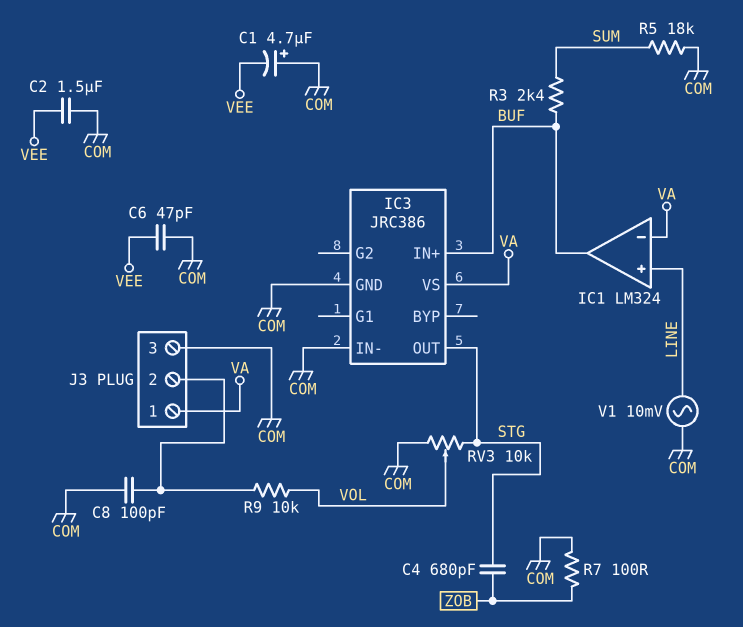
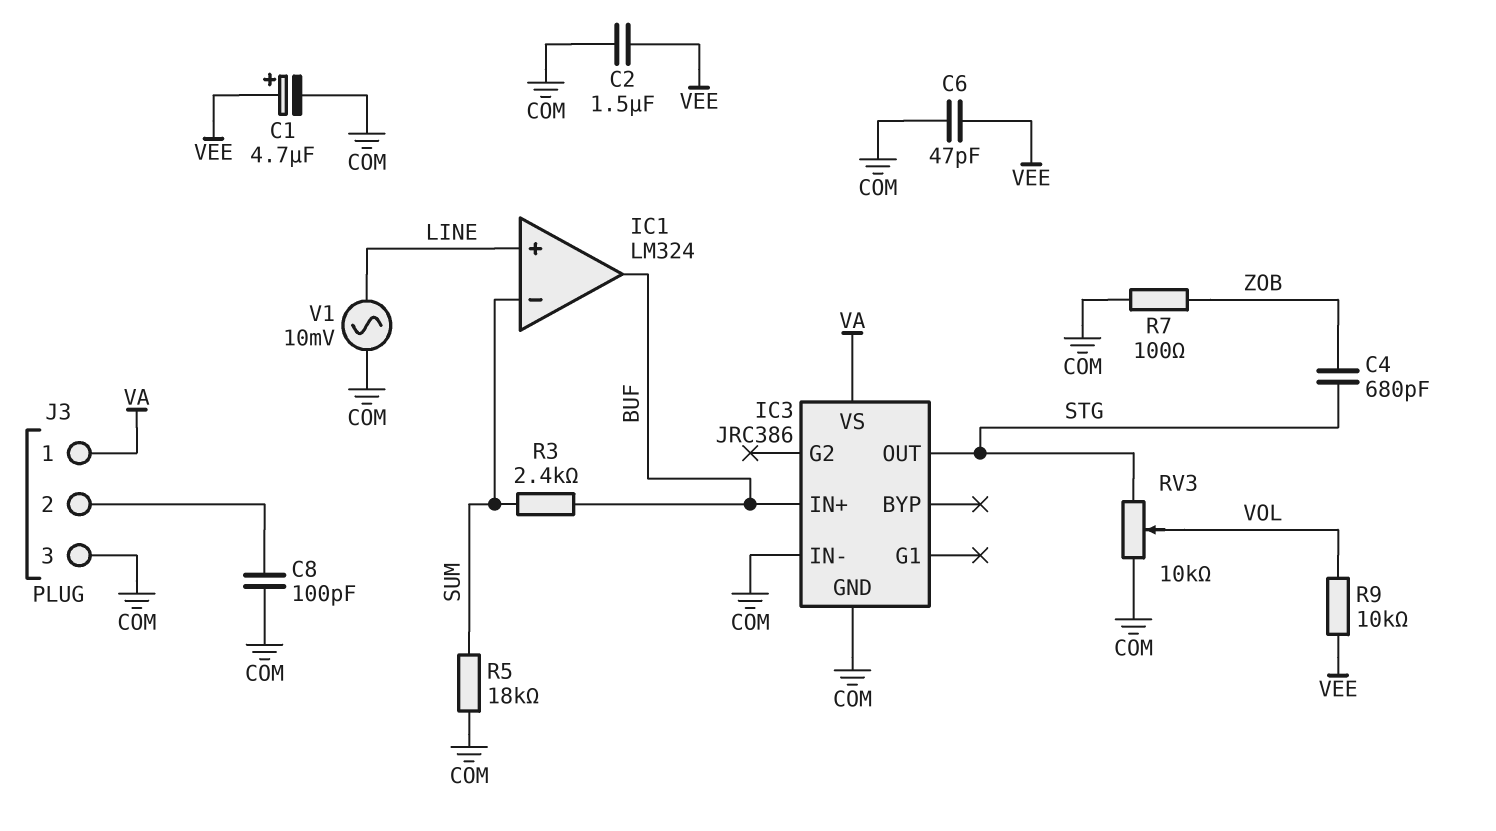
C1: 4.7uF (plus COM, minus VEE) -> 4.7uF (plus VEE, minus COM)
IC1 pin in-: VA -> SUM
R9: 10k (J3/2, VOL) -> 10k (VEE, VOL)

